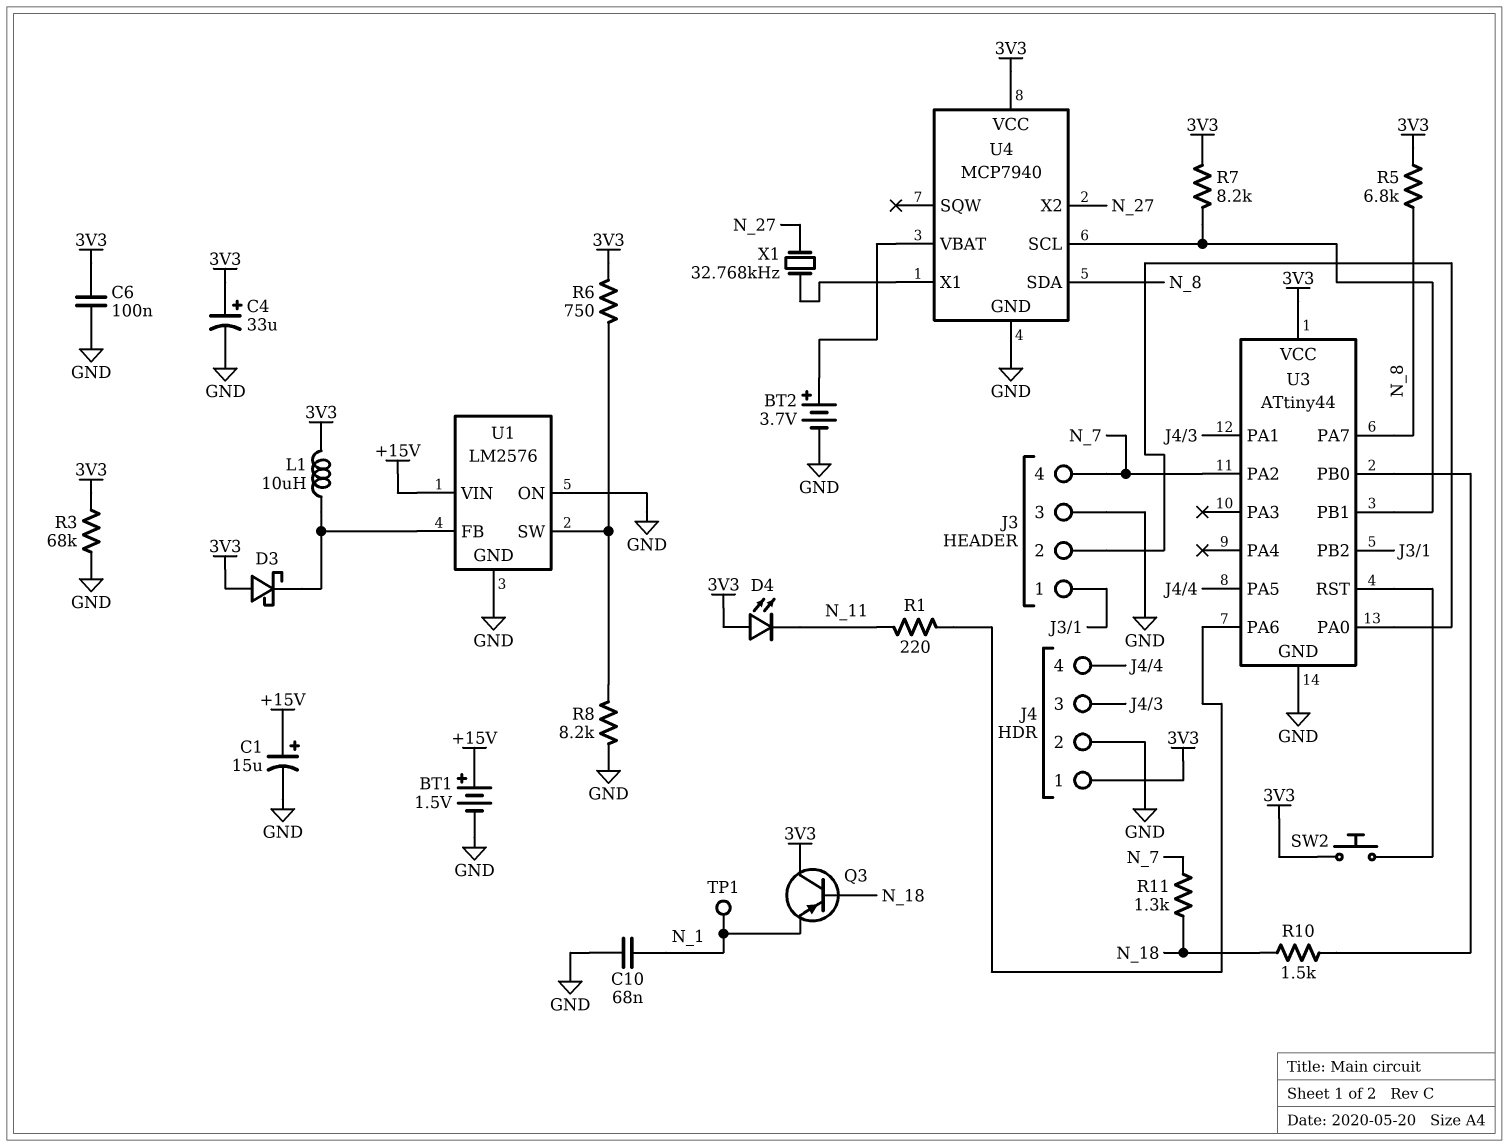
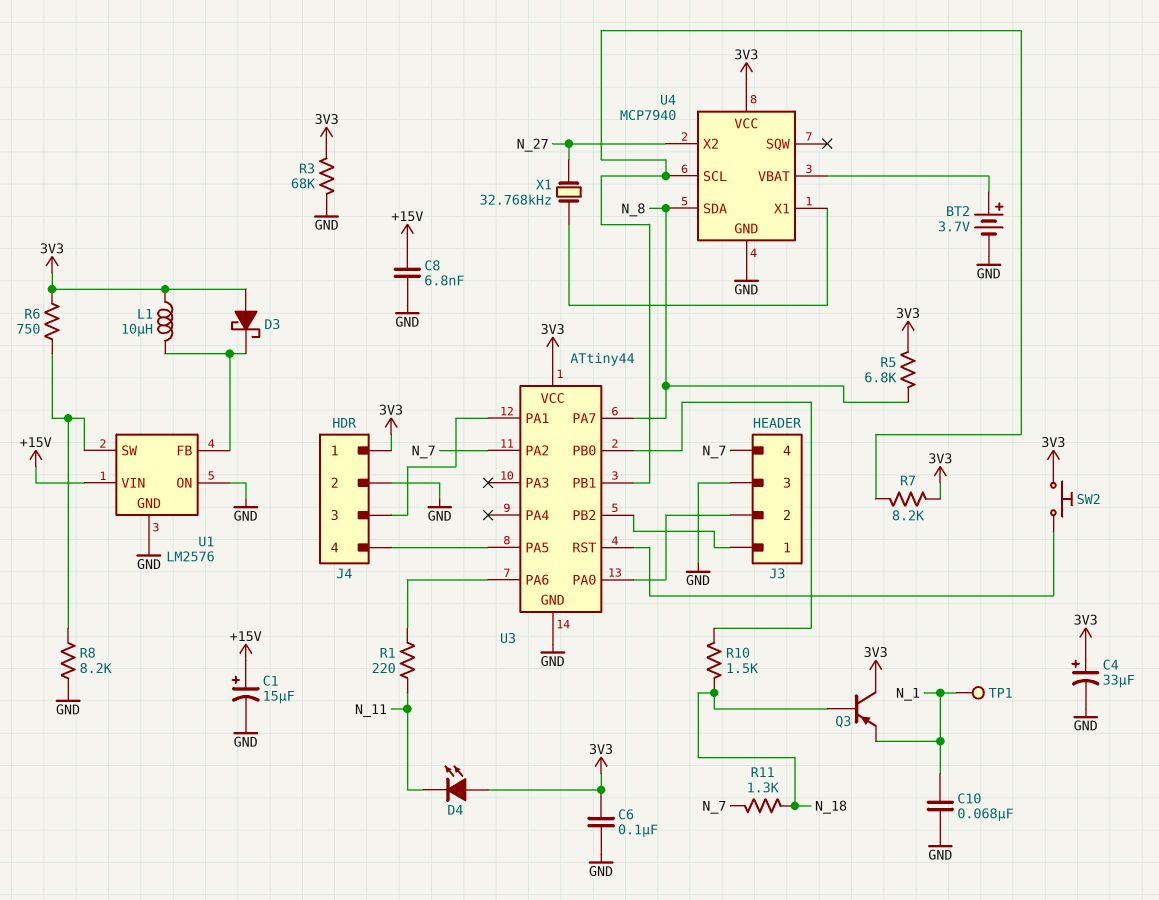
BT1: 1.5V (plus +15V, minus GND) -> none
C8: none -> 6.8nF (+15V, GND)

